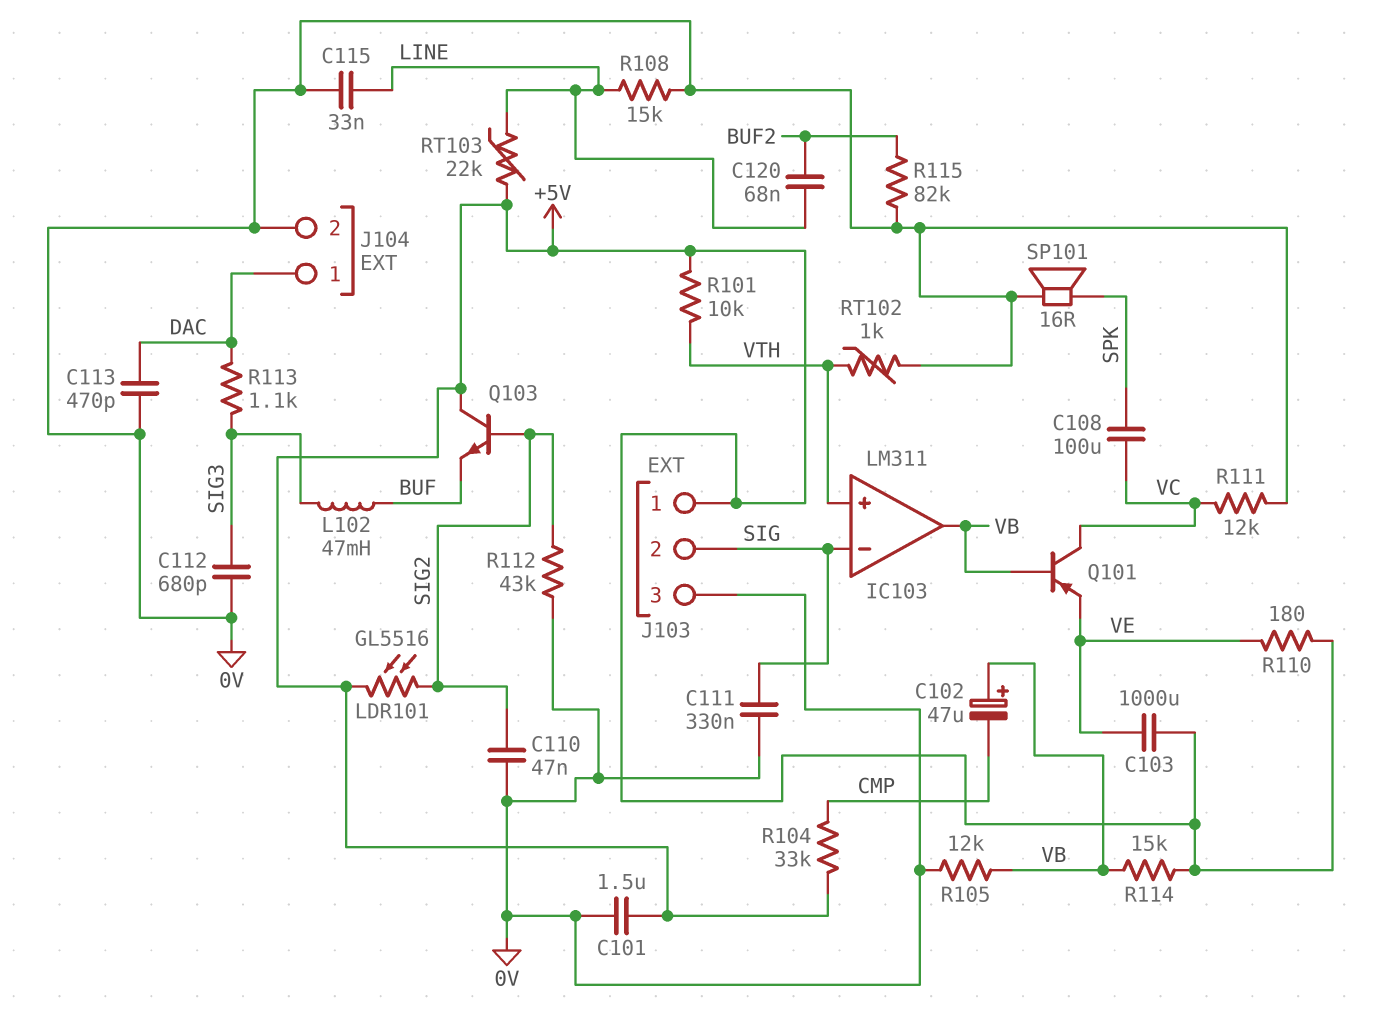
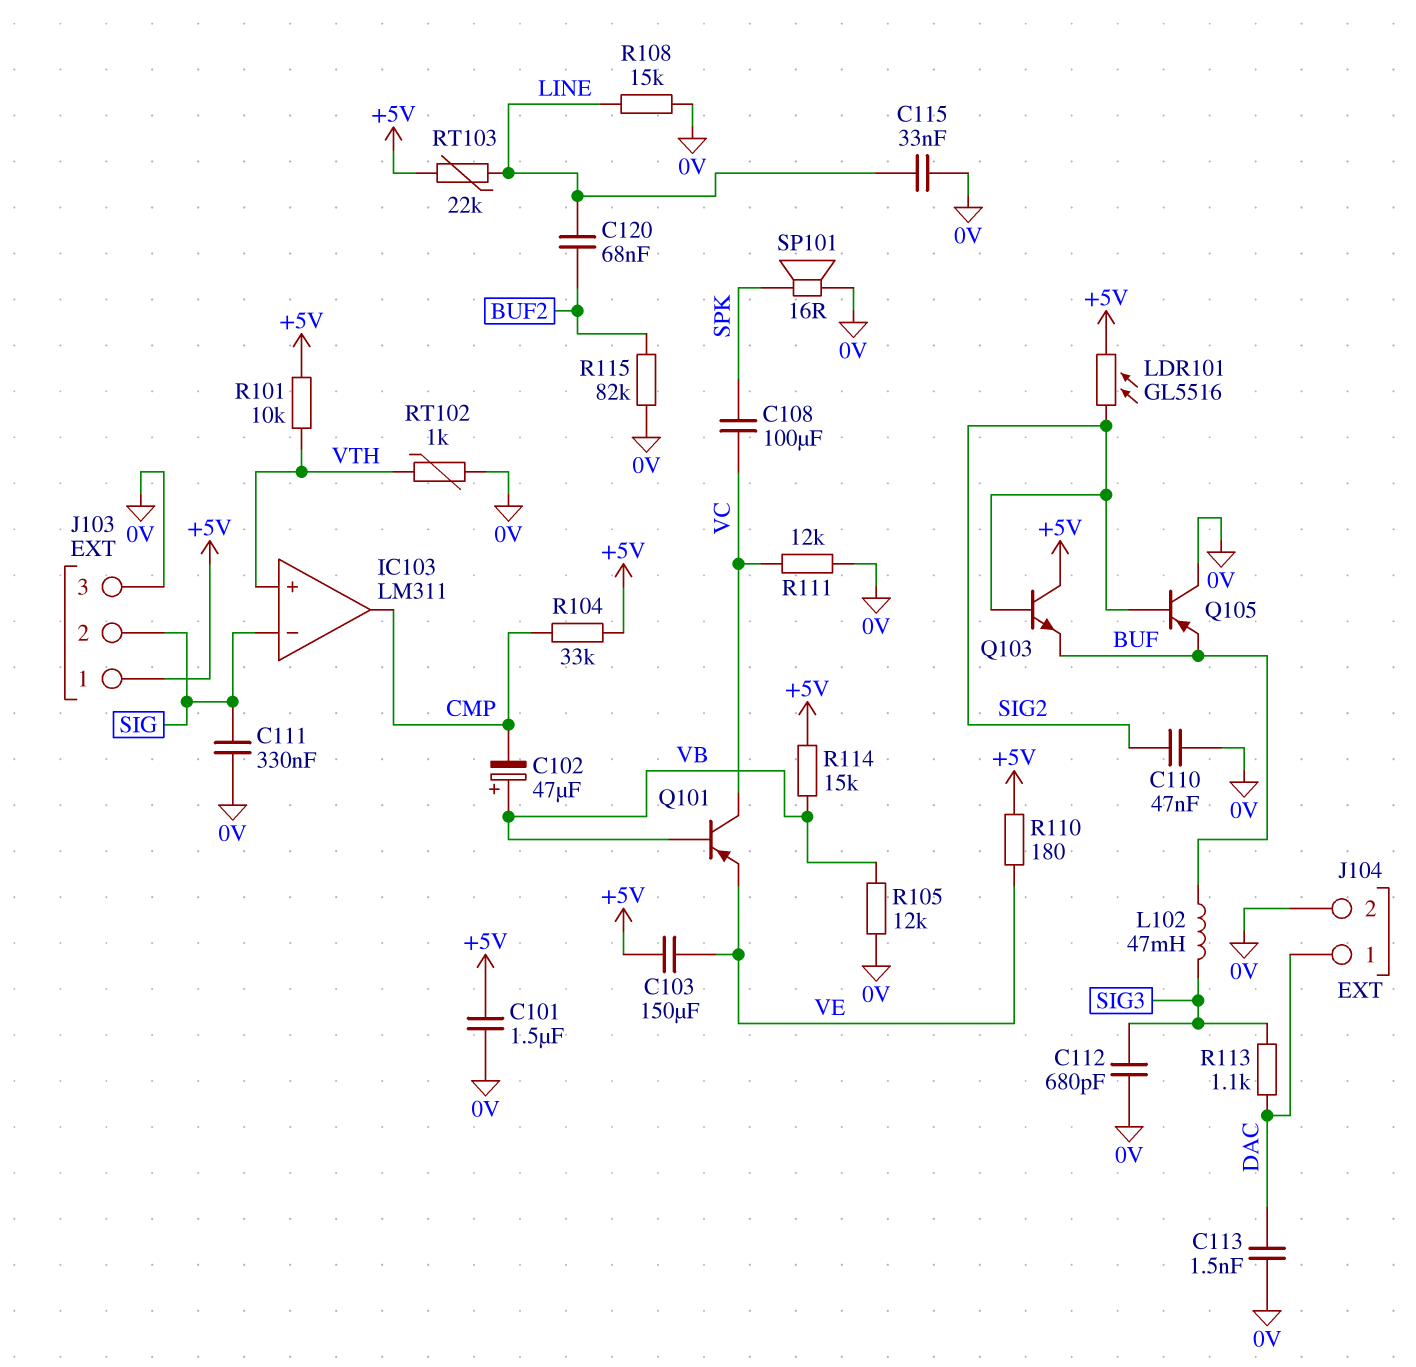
C103: 1000uF (+5V, VE) -> 150uF (+5V, VE)
C113: 470pF (0V, DAC) -> 1.5nF (0V, DAC)
IC103 pin out: VB -> CMP
Q105: none -> PNP (B SIG2, C 0V, E BUF)
R112: 43k (0V, SIG2) -> none

